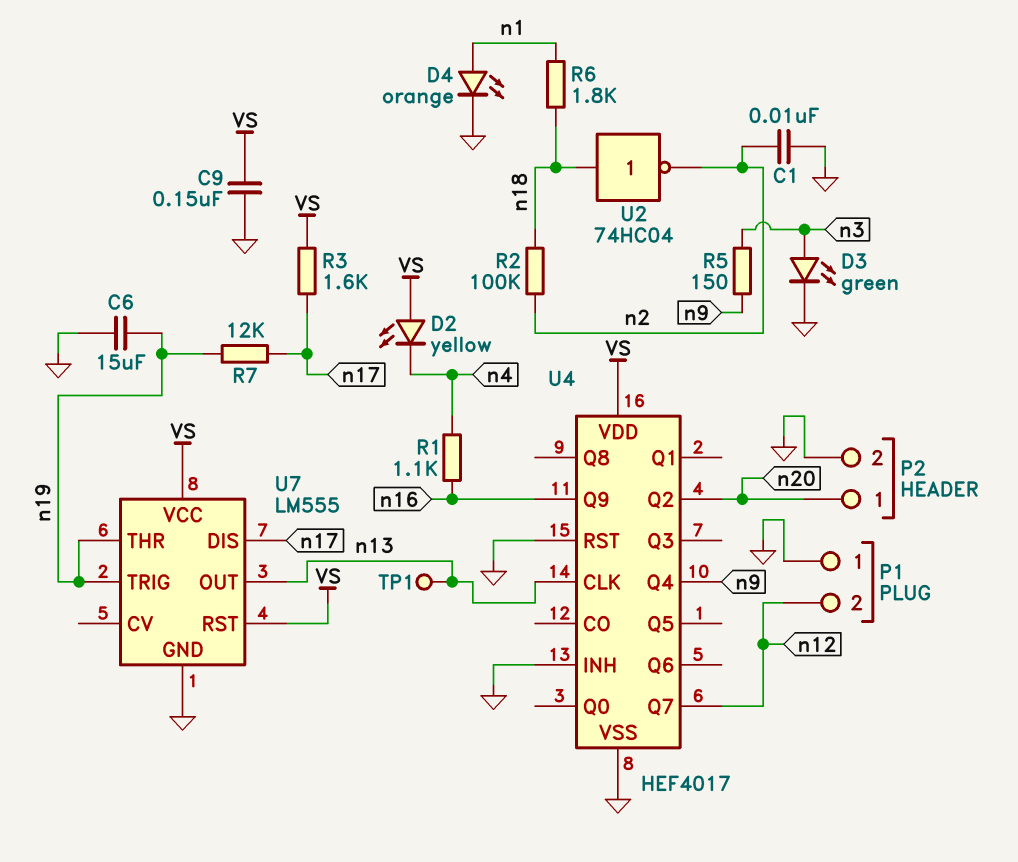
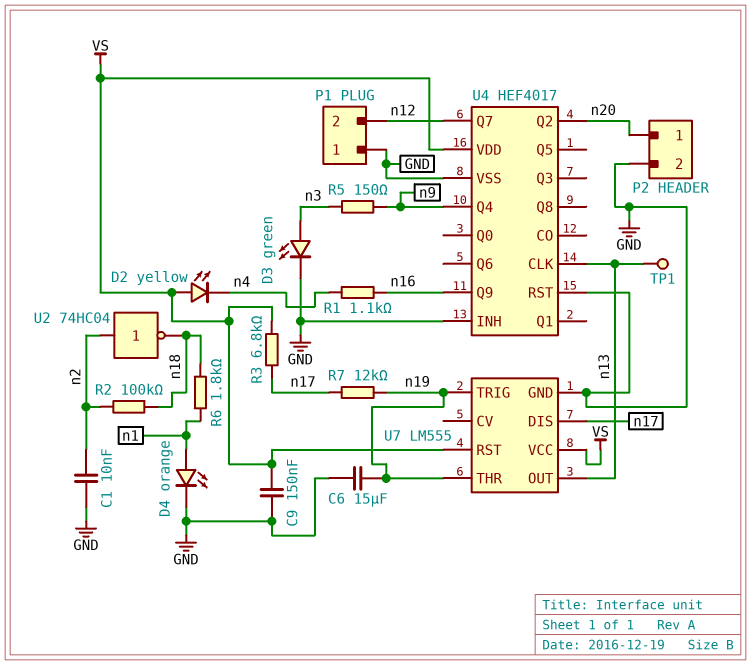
R3: 1.6k (VS, n17) -> 6.8k (VS, n17)
U2: NOT 74HC04 (in n18, out n2) -> NOT 74HC04 (in n2, out n18)

